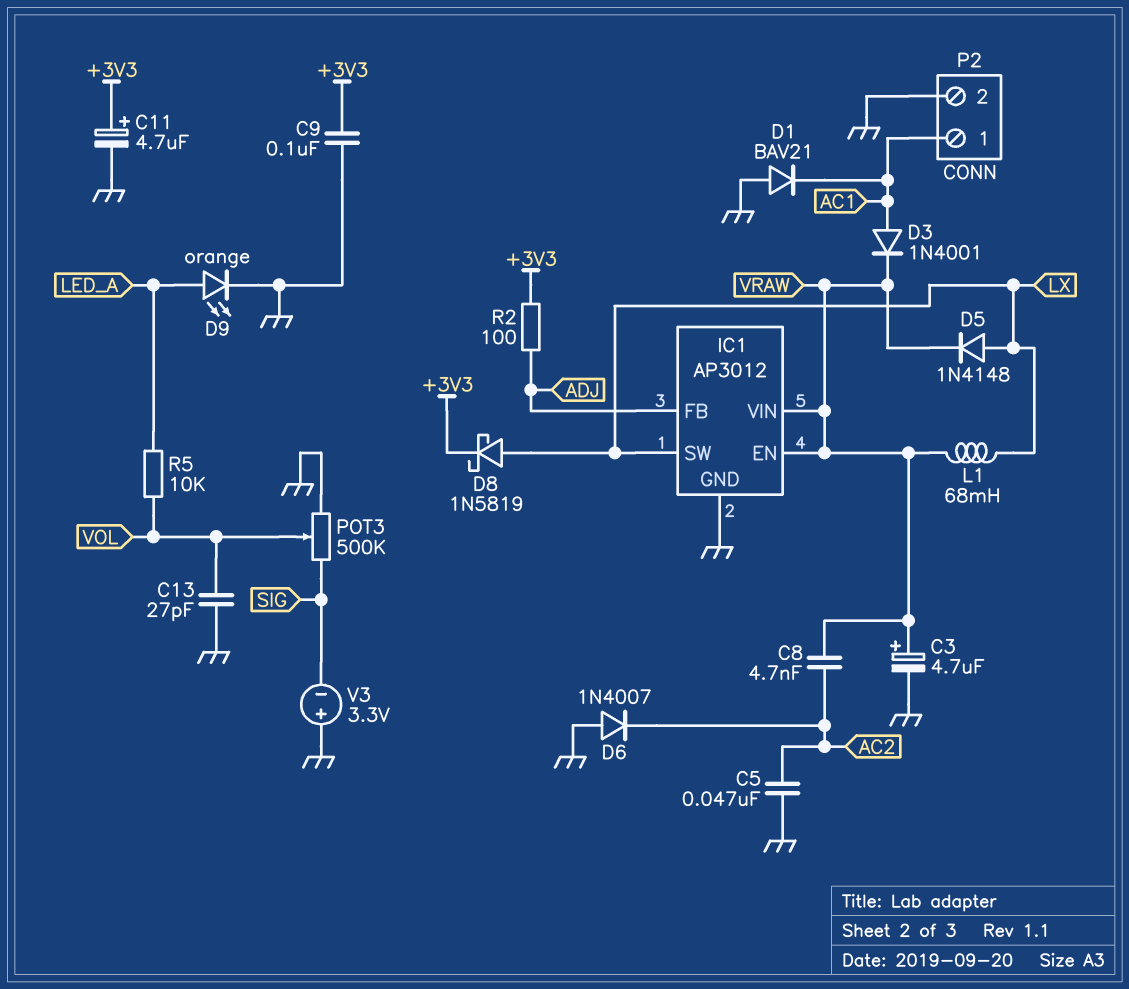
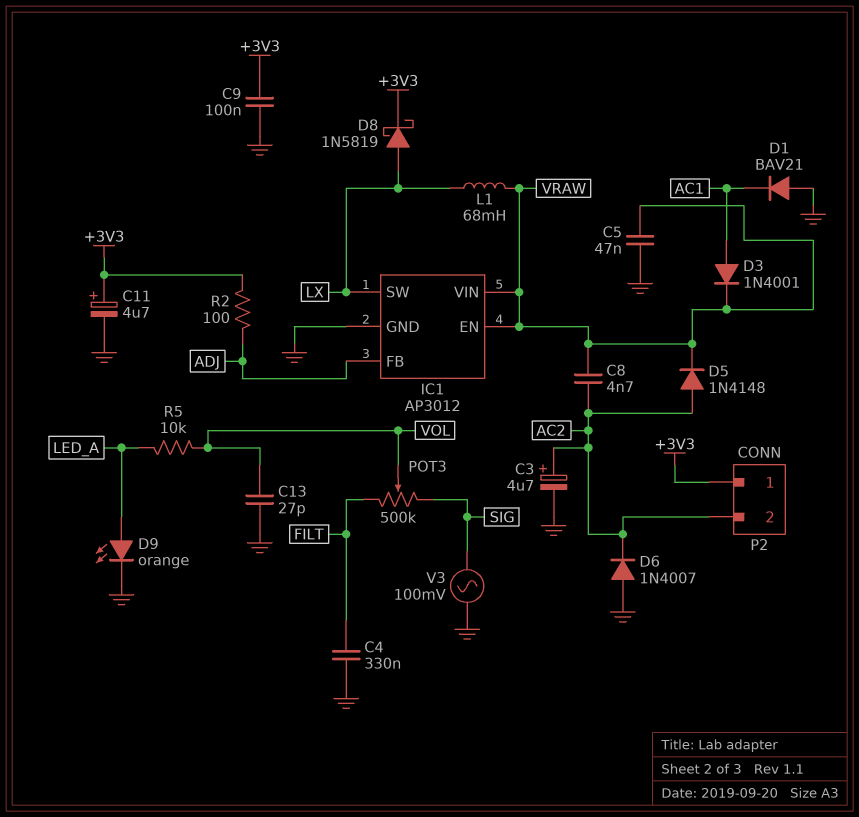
C3: 4.7uF (plus VRAW, minus GND) -> 4.7uF (plus AC2, minus GND)
C4: none -> 330nF (FILT, GND)
C5: 47nF (AC2, GND) -> 47nF (GND, VRAW)
D5: diode 1N4148 (A LX, K VRAW) -> diode 1N4148 (A AC2, K VRAW)
P2 pin 1: AC1 -> +3V3
P2 pin 2: GND -> AC2
POT3: 500k (GND, SIG, wiper VOL) -> 500k (FILT, SIG, wiper VOL)
V3: 3.3V (plus GND, minus SIG) -> AC 100mV (GND, SIG)

